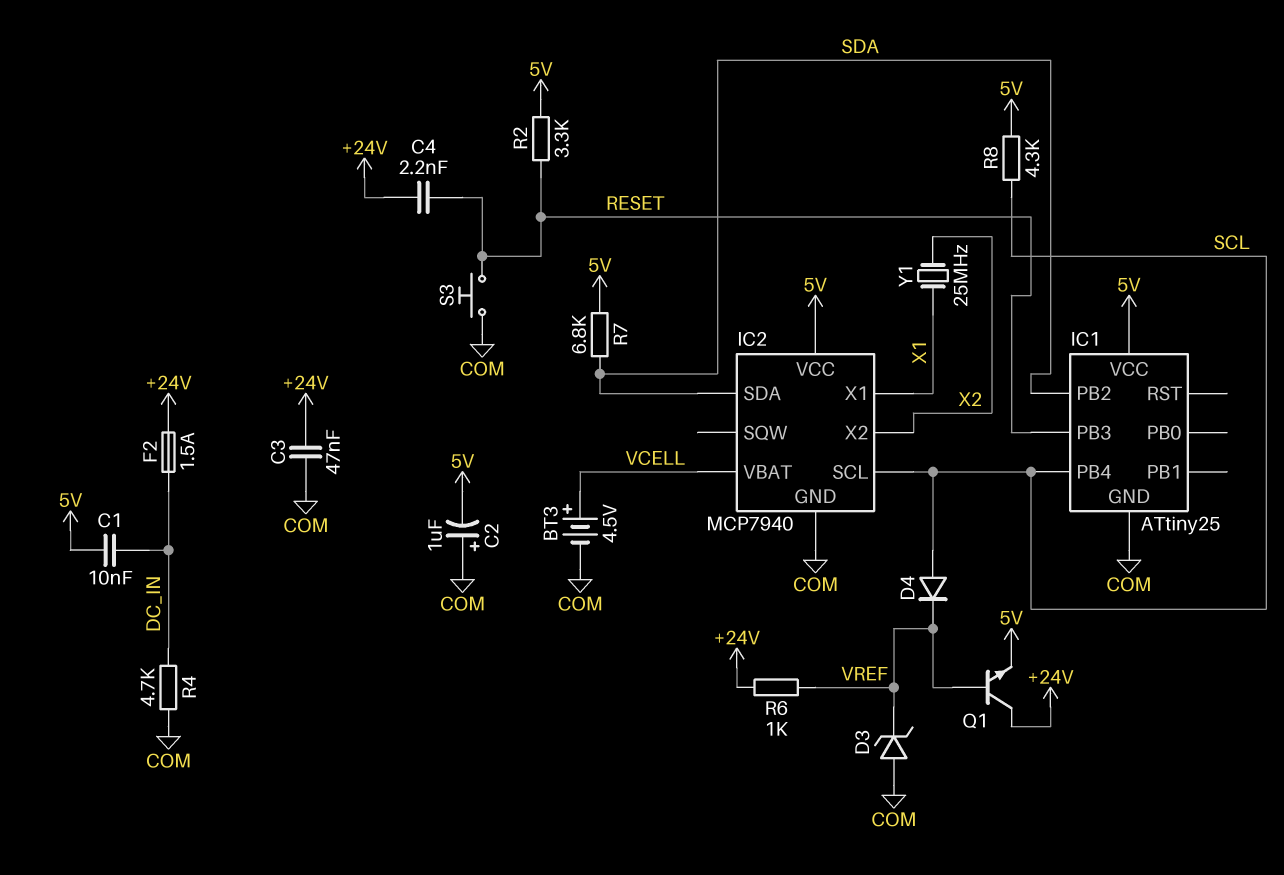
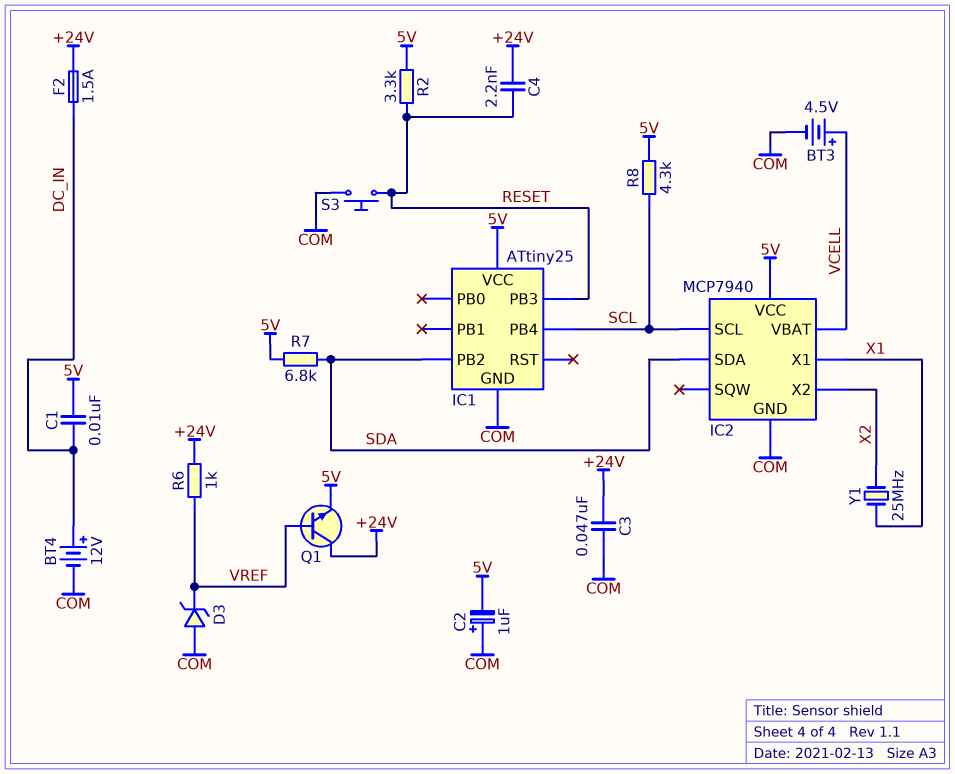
BT4: none -> 12V (plus DC_IN, minus COM)
D4: diode (A SCL, K VREF) -> none
R4: 4.7k (COM, DC_IN) -> none

